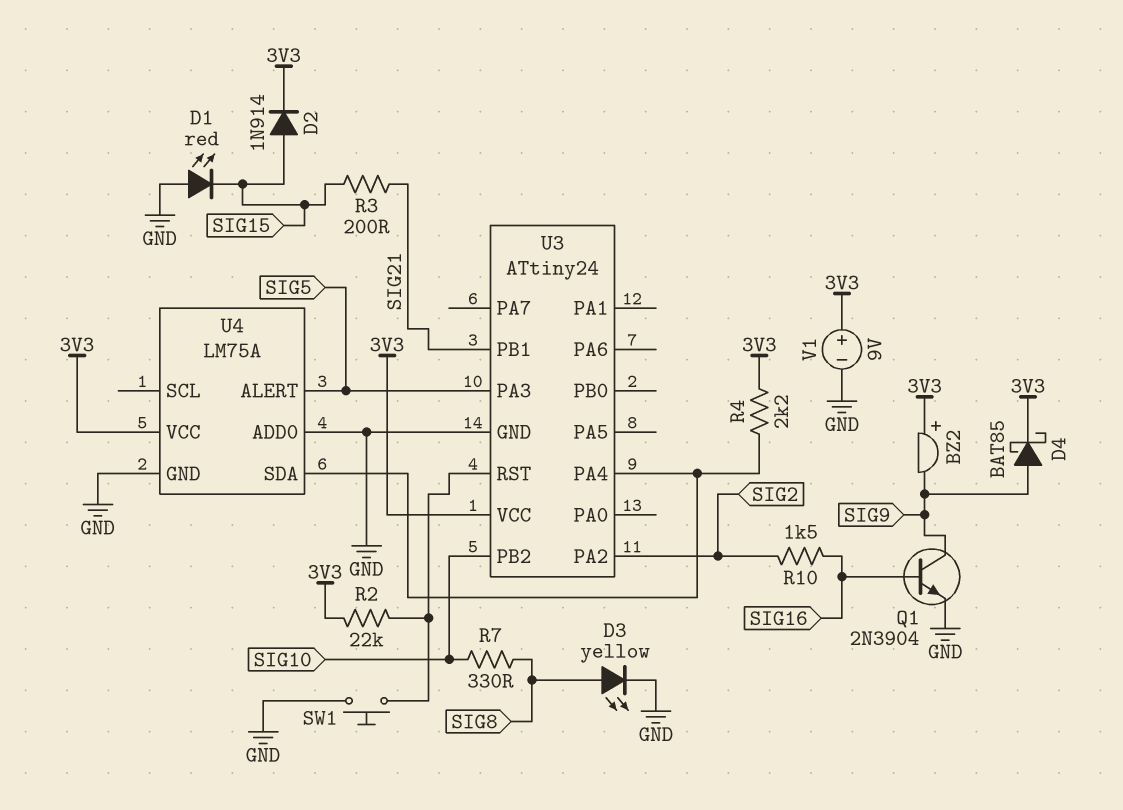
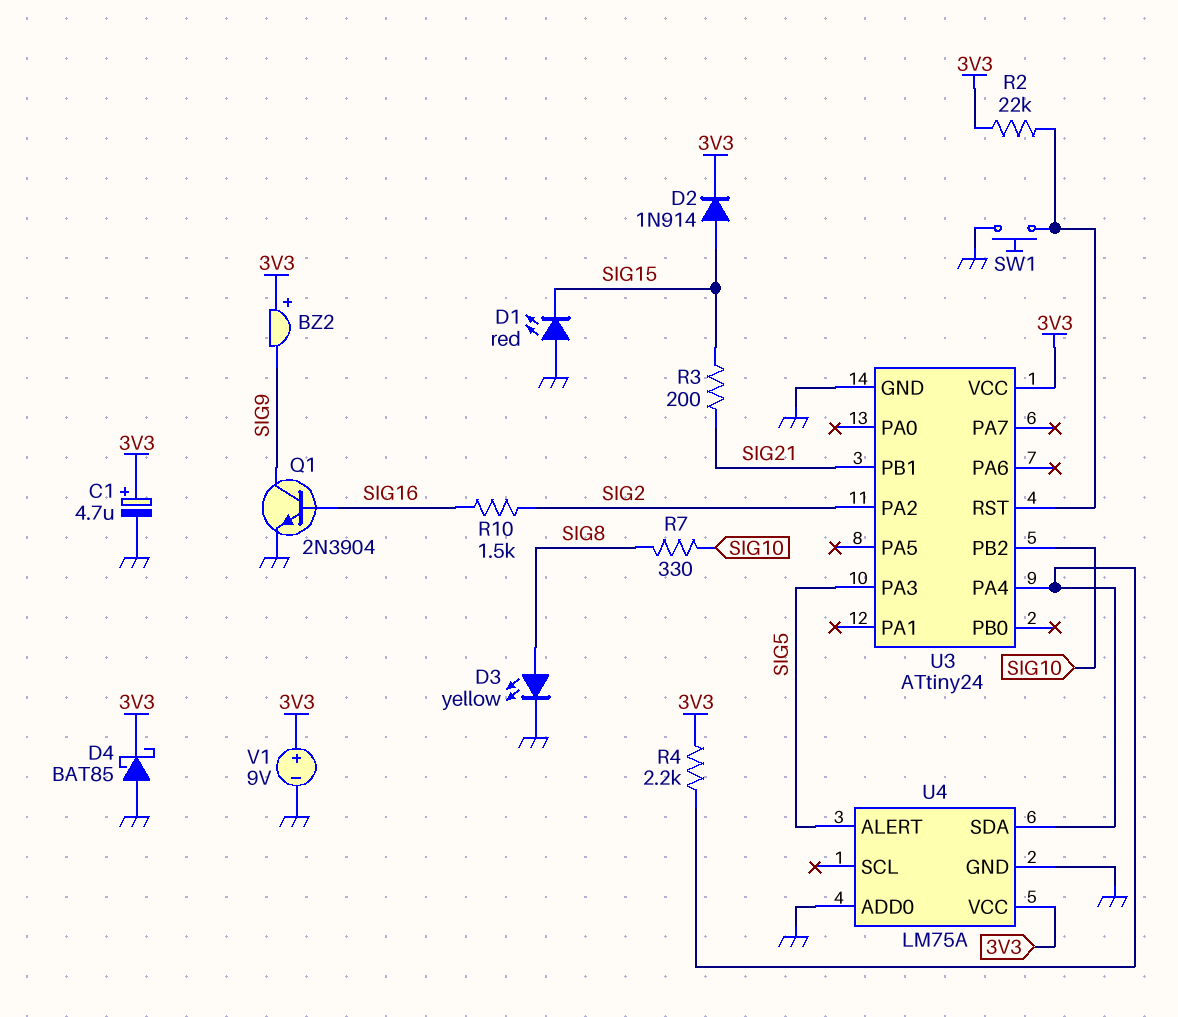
C1: none -> 4.7uF (plus 3V3, minus GND)
D4: schottky BAT85 (A SIG9, K 3V3) -> schottky BAT85 (A GND, K 3V3)

